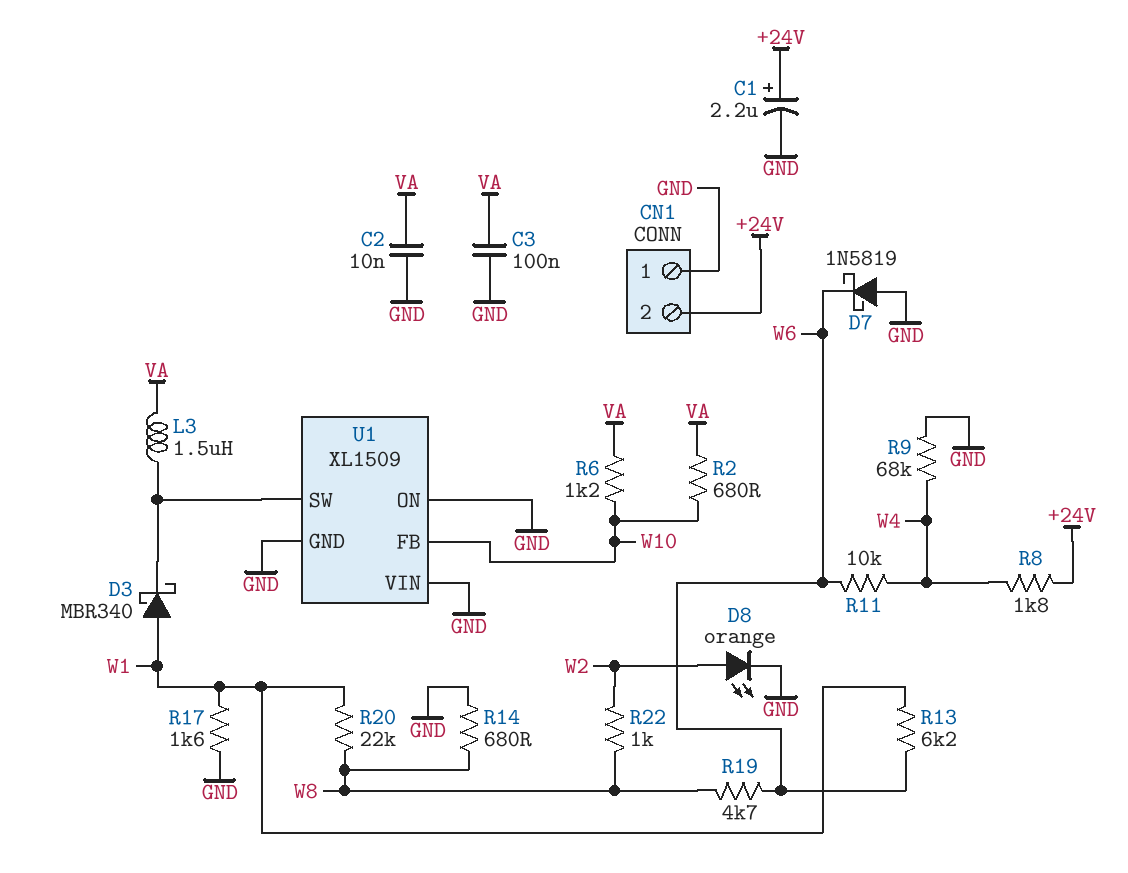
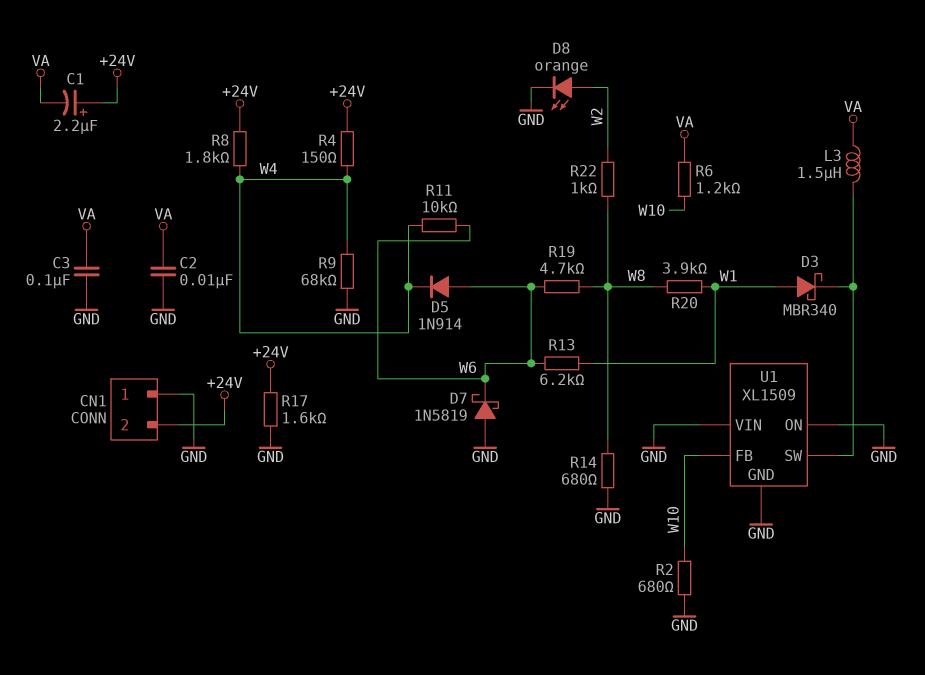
C1: 2.2uF (plus +24V, minus GND) -> 2.2uF (plus +24V, minus VA)
D5: none -> diode 1N914 (A W6, K W4)
R2: 680 (VA, W10) -> 680 (GND, W10)
R4: none -> 150 (+24V, W4)
R17: 1.6k (GND, W1) -> 1.6k (+24V, GND)
R20: 22k (W1, W8) -> 3.9k (W1, W8)

